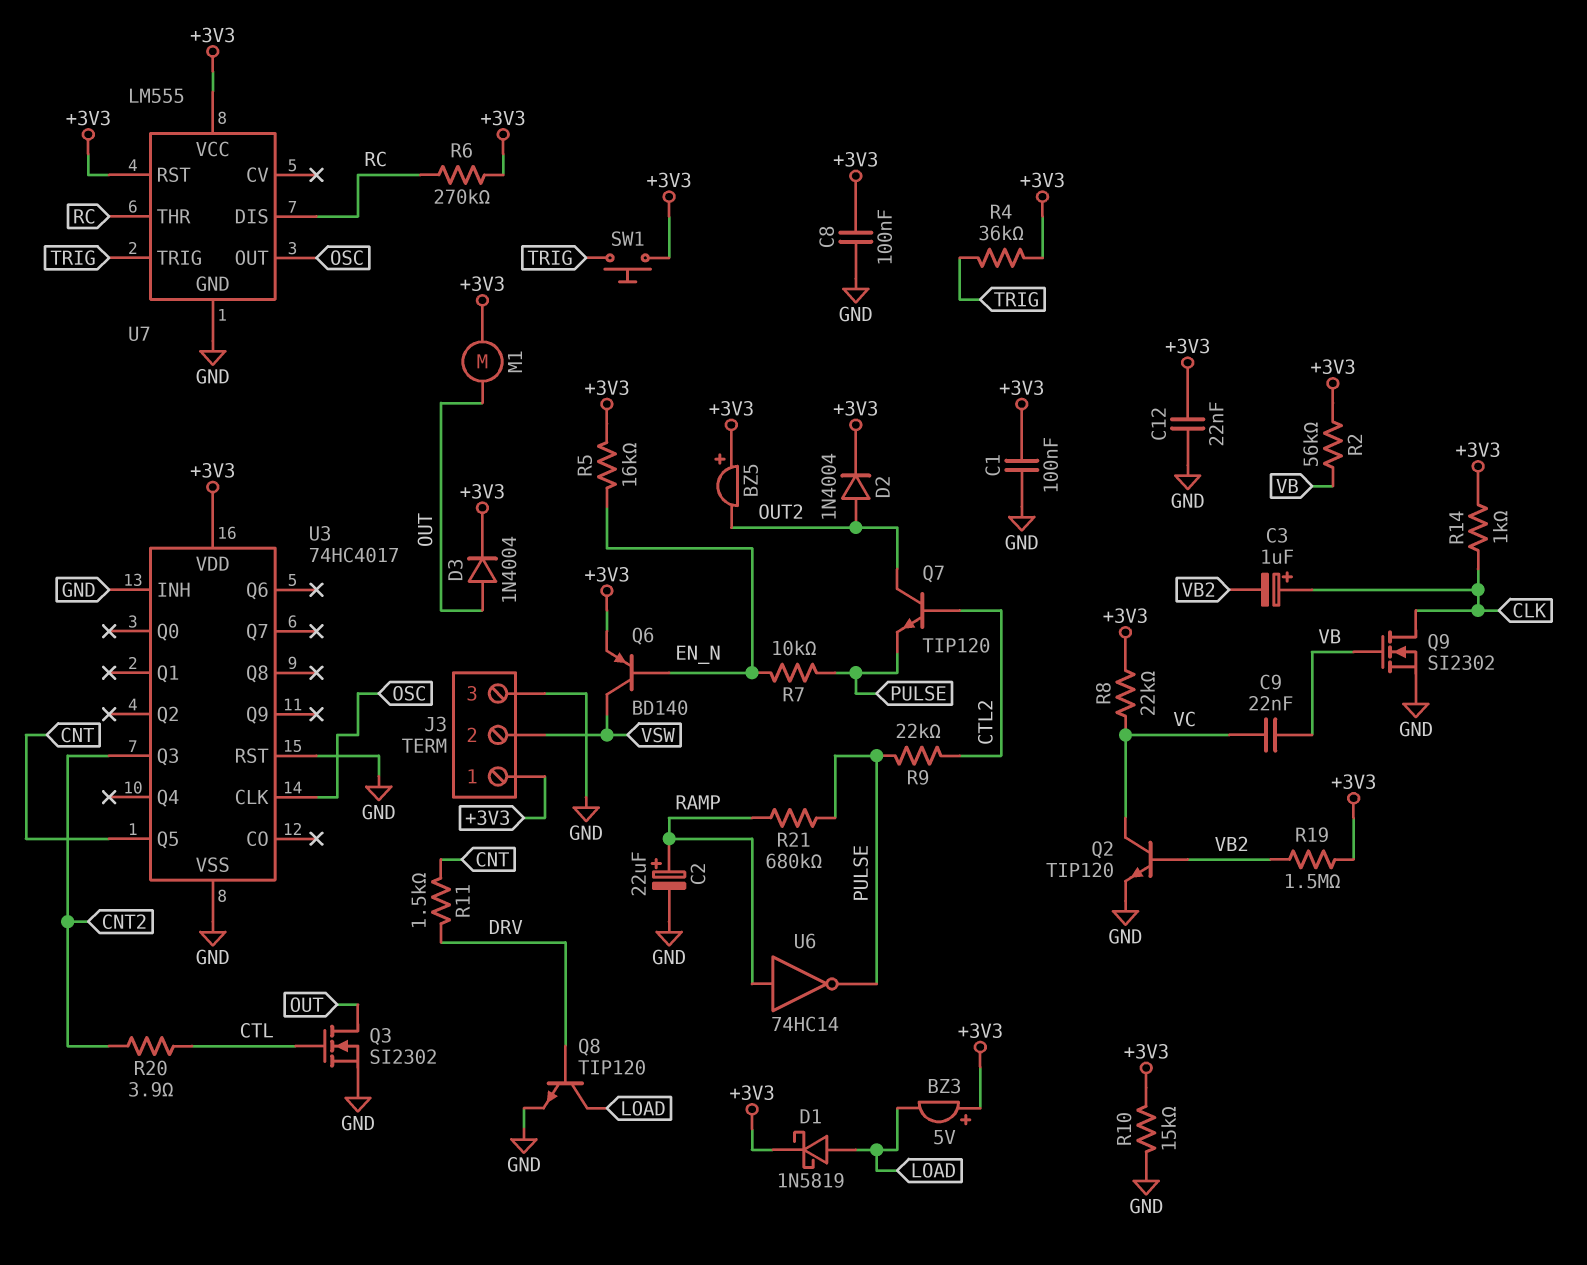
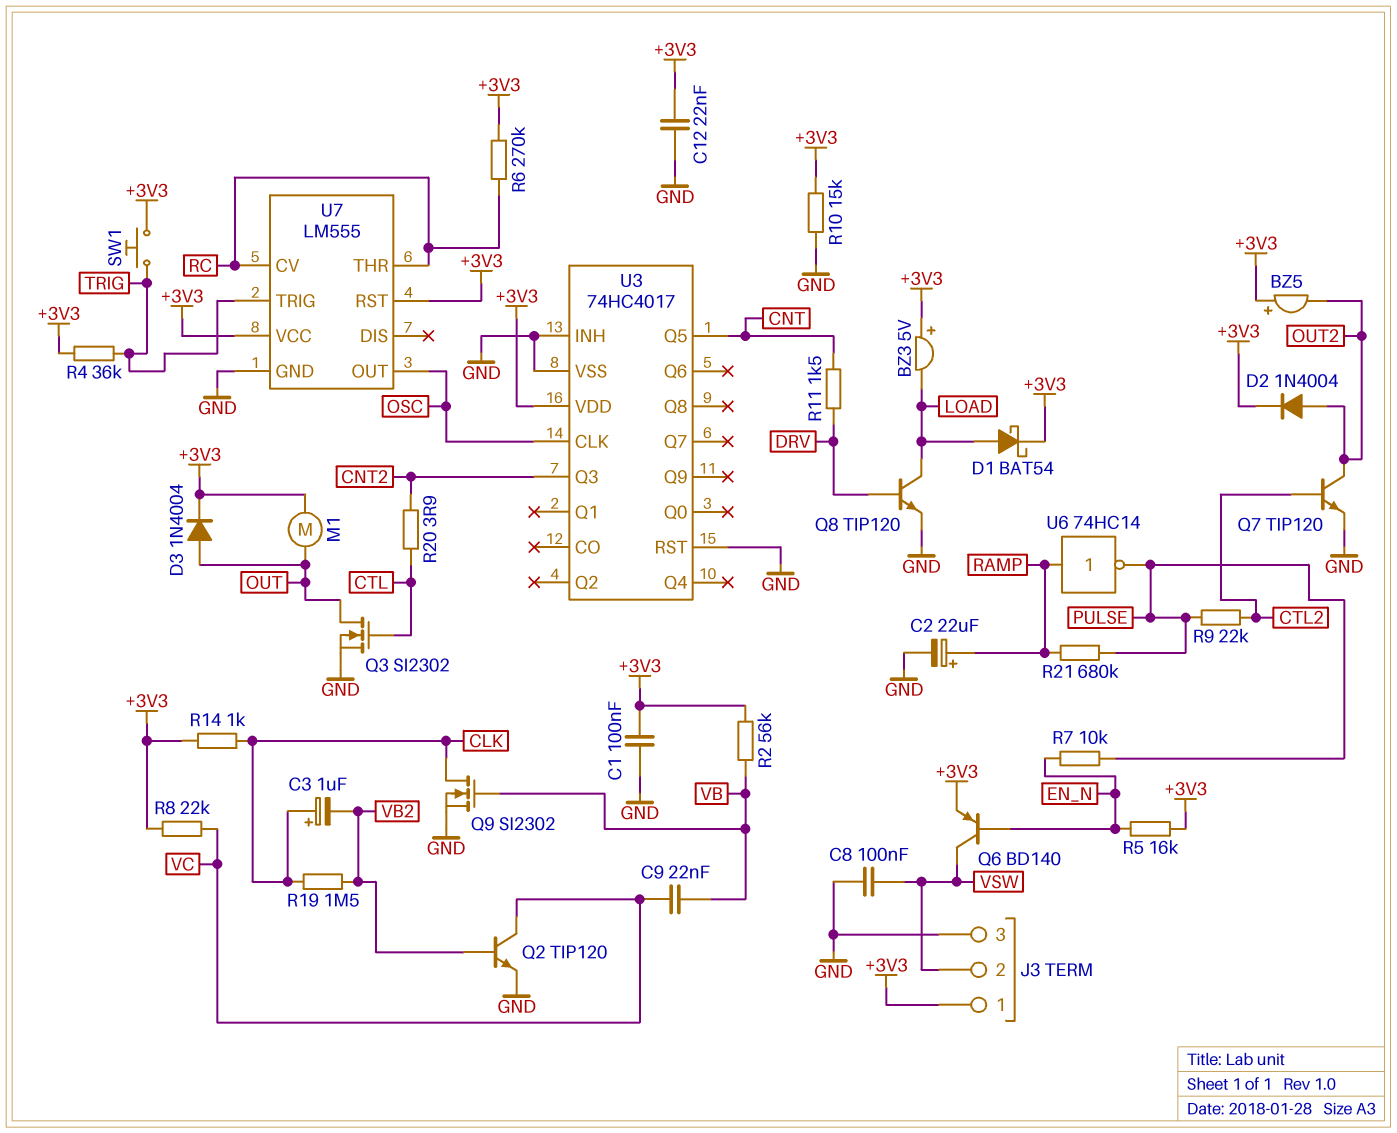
C8: 100nF (+3V3, GND) -> 100nF (GND, VSW)
D1: schottky 1N5819 (A LOAD, K +3V3) -> schottky BAT54 (A LOAD, K +3V3)
Q7: NPN TIP120 (B CTL2, C OUT2, E PULSE) -> NPN TIP120 (B CTL2, C OUT2, E GND)
R19: 1.5M (+3V3, VB2) -> 1.5M (CLK, VB2)
U7 pin CV: none -> RC
U7 pin DIS: RC -> none

